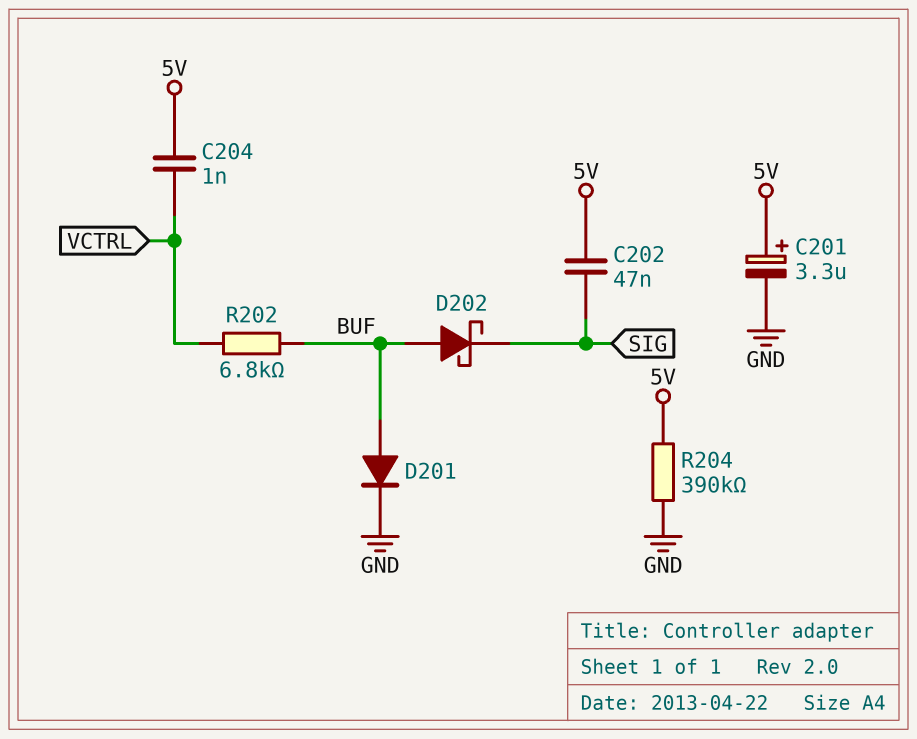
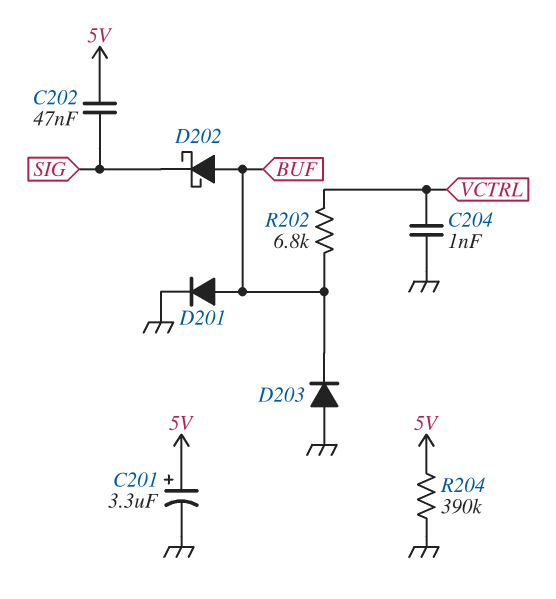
C204: 1nF (5V, VCTRL) -> 1nF (GND, VCTRL)
D203: none -> diode (A GND, K BUF)

